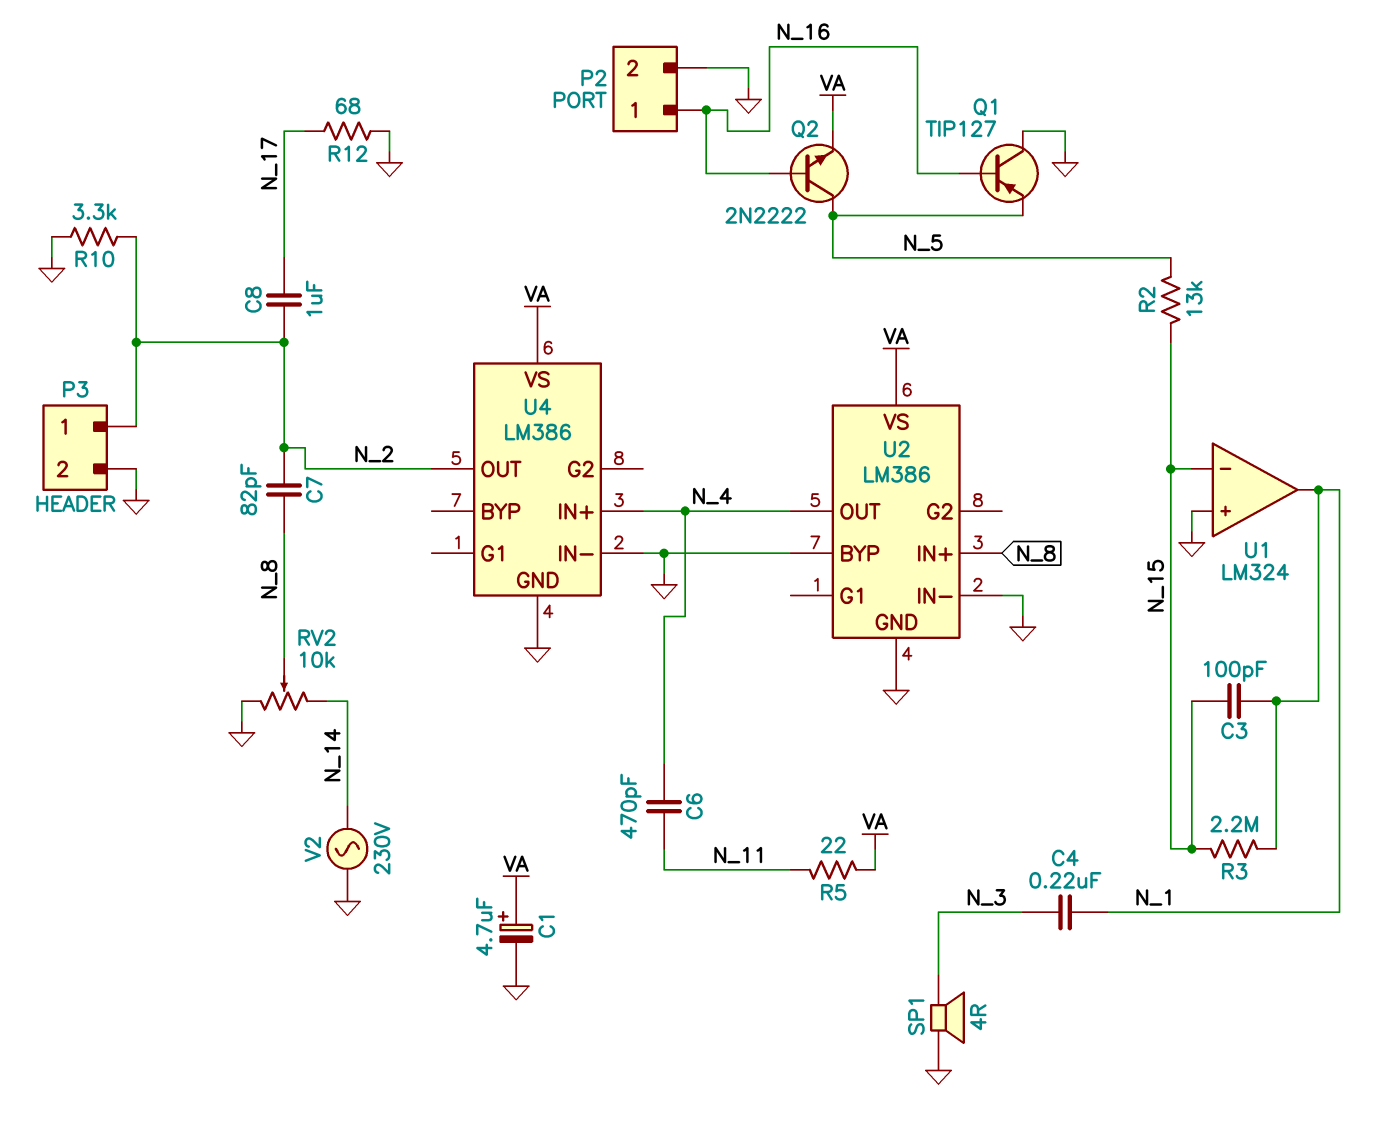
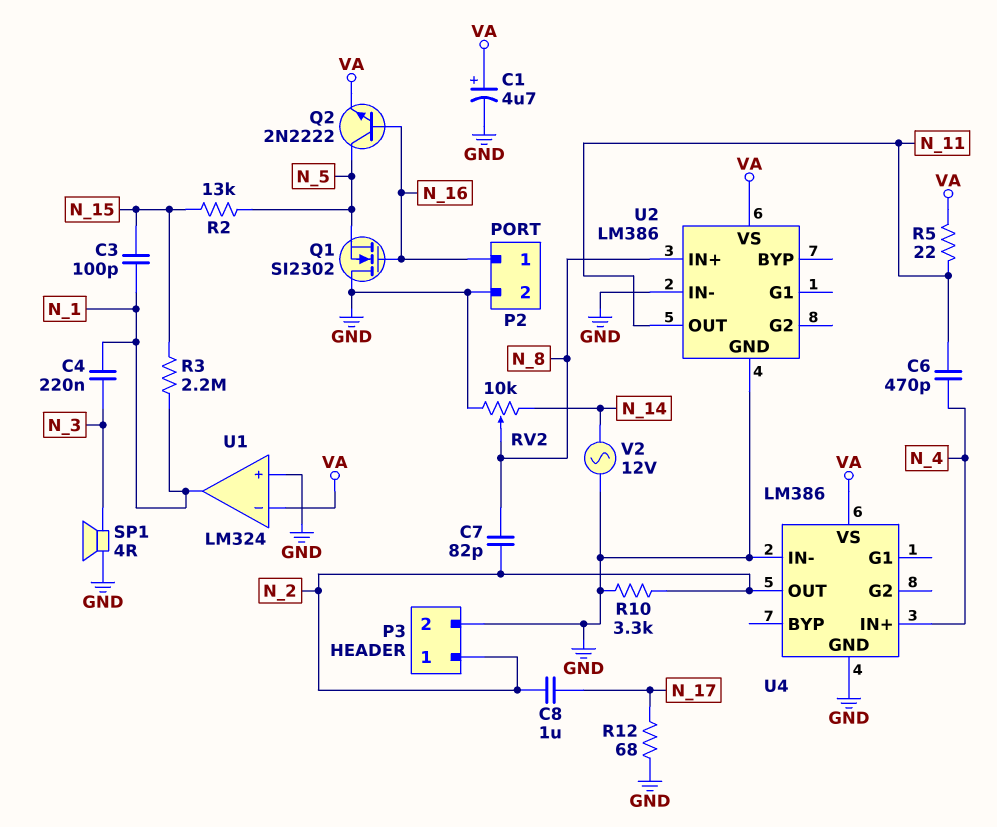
Q1: PNP TIP127 (B N_16, C GND, E N_5) -> NMOS SI2302 (G N_16, D GND, S N_5)
U1 pin in-: N_15 -> VA
U2 pin BYP: GND -> none
U2 pin OUT: N_4 -> N_11
V2: AC 230V (GND, N_14) -> AC 12V (GND, N_14)

